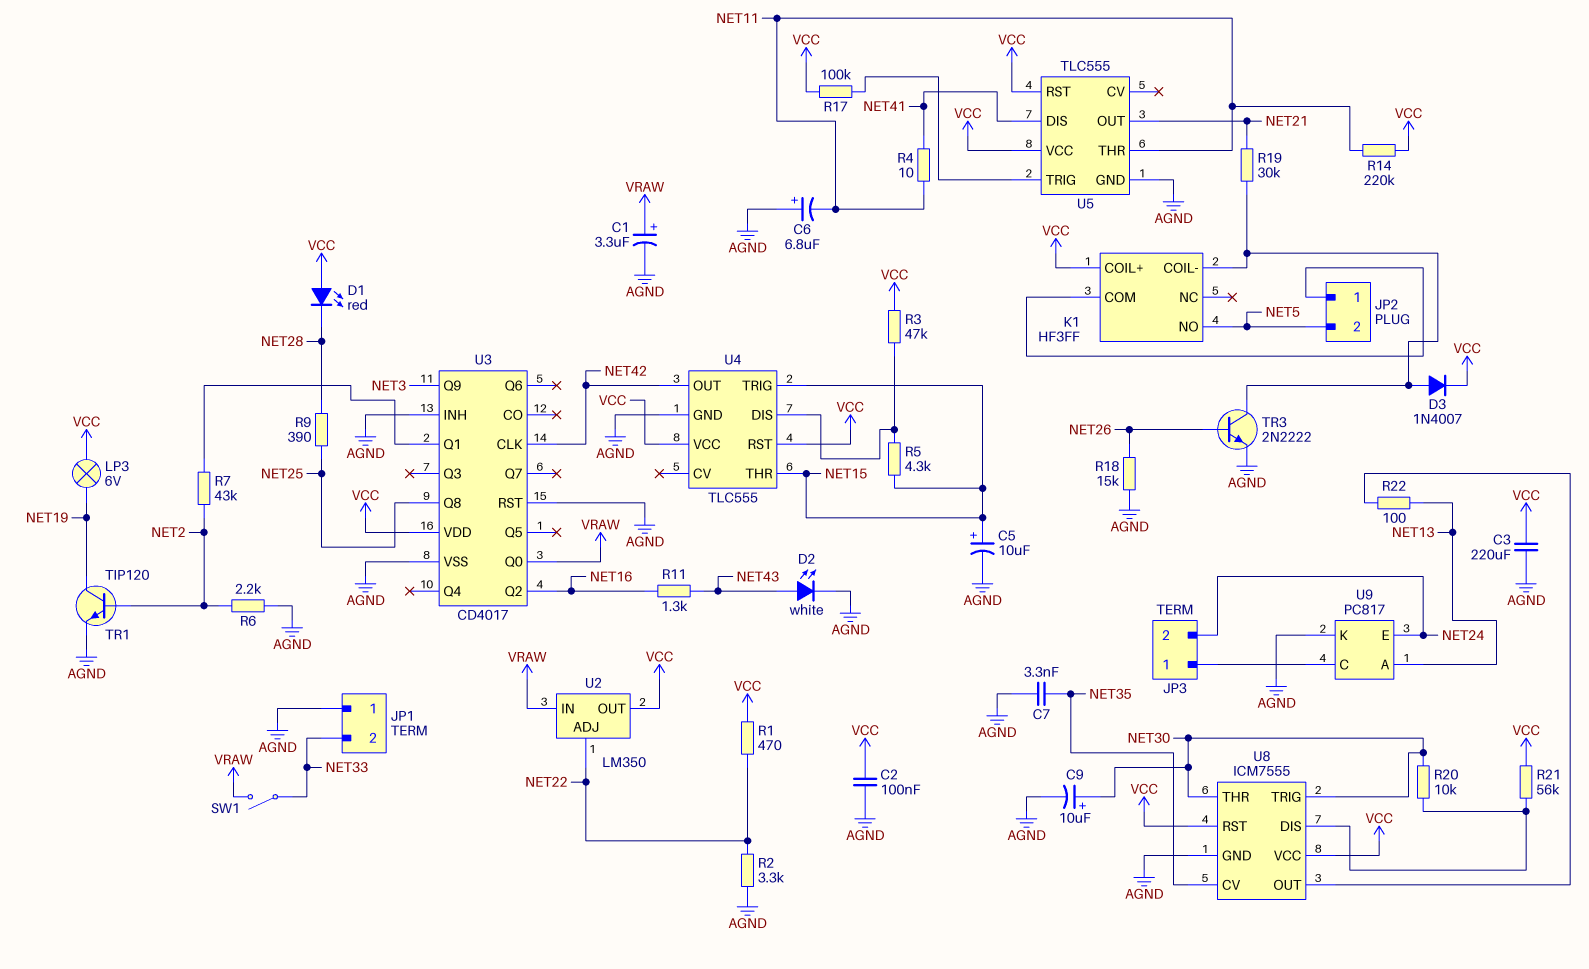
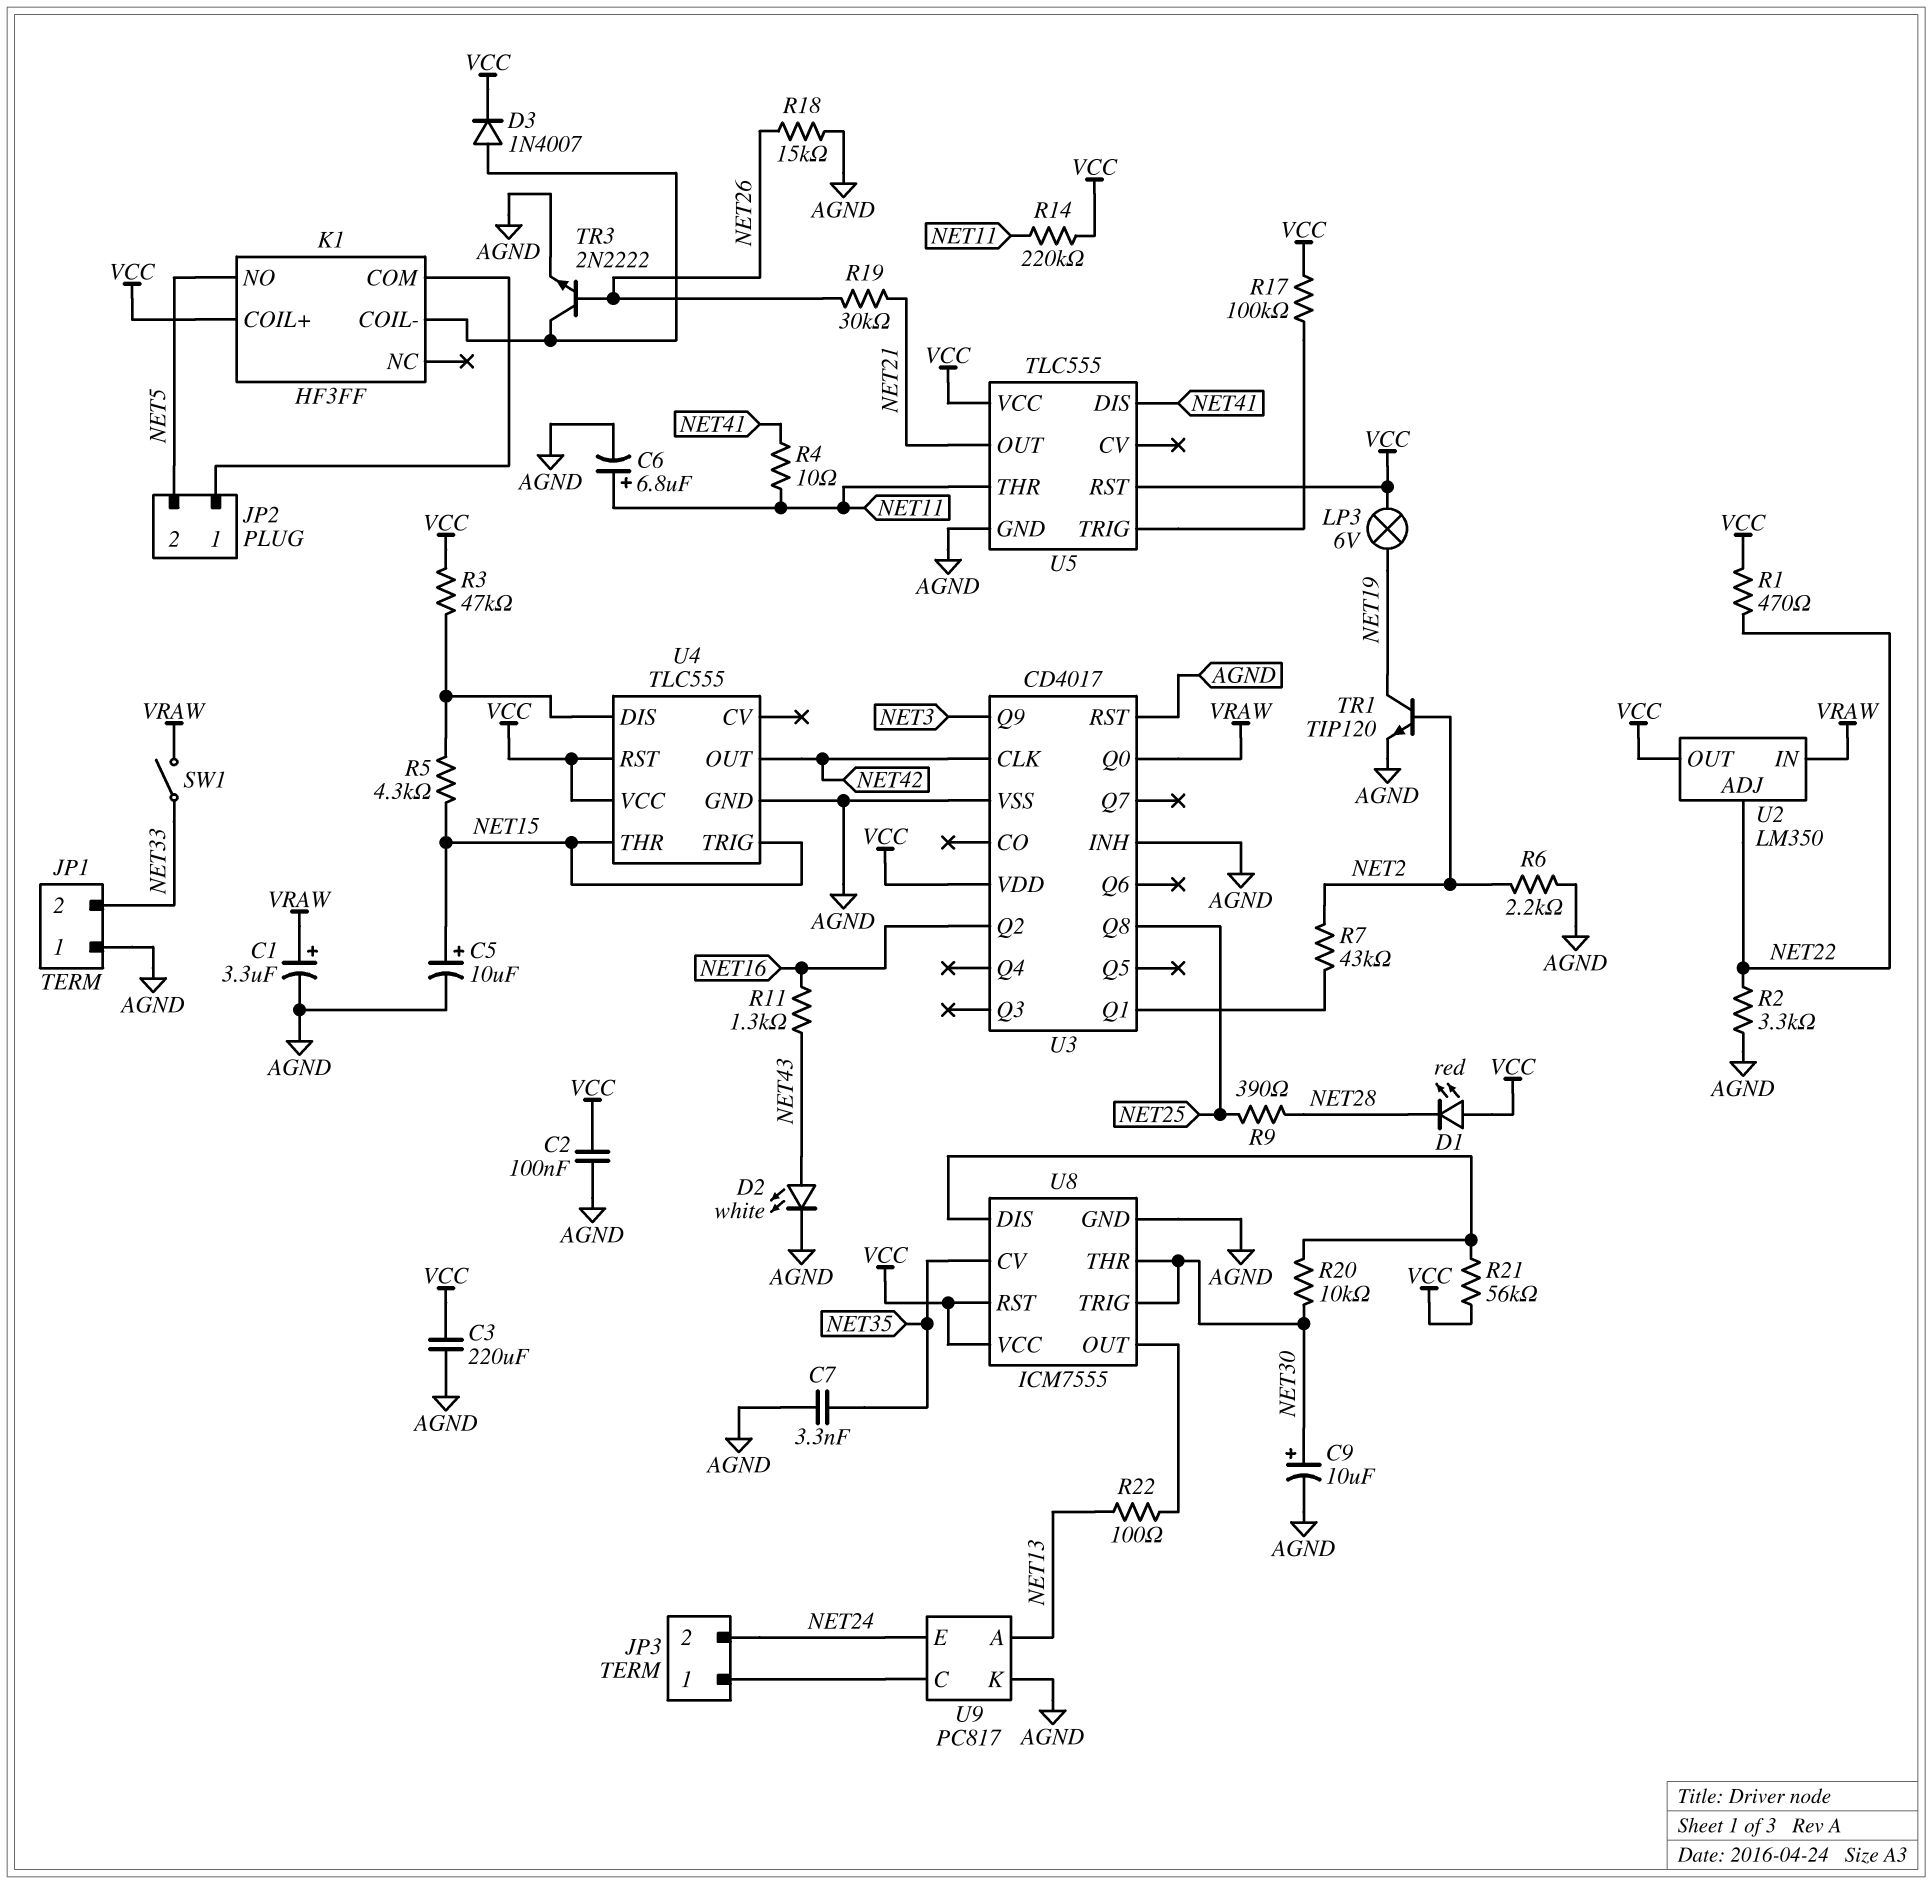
C6: 6.8uF (plus AGND, minus NET11) -> 6.8uF (plus NET11, minus AGND)
R19: 30k (K1/COIL-, NET21) -> 30k (NET21, NET26)

